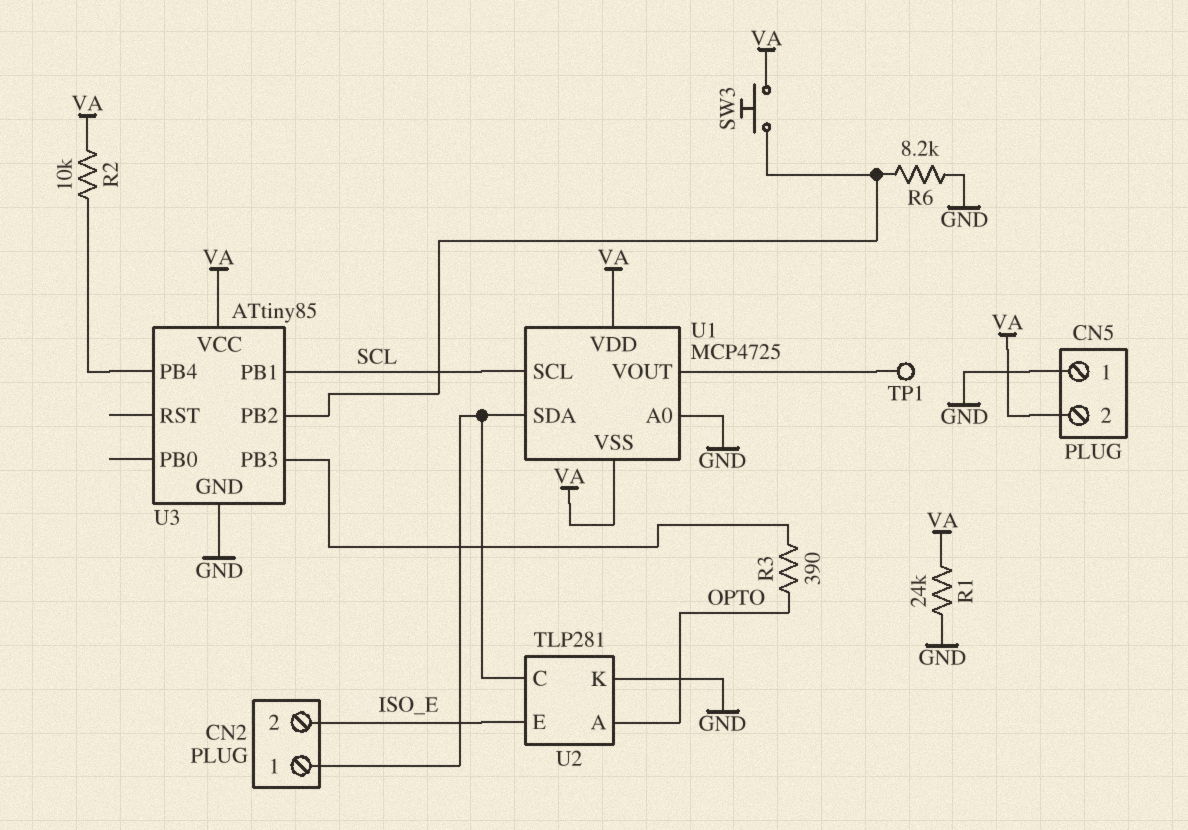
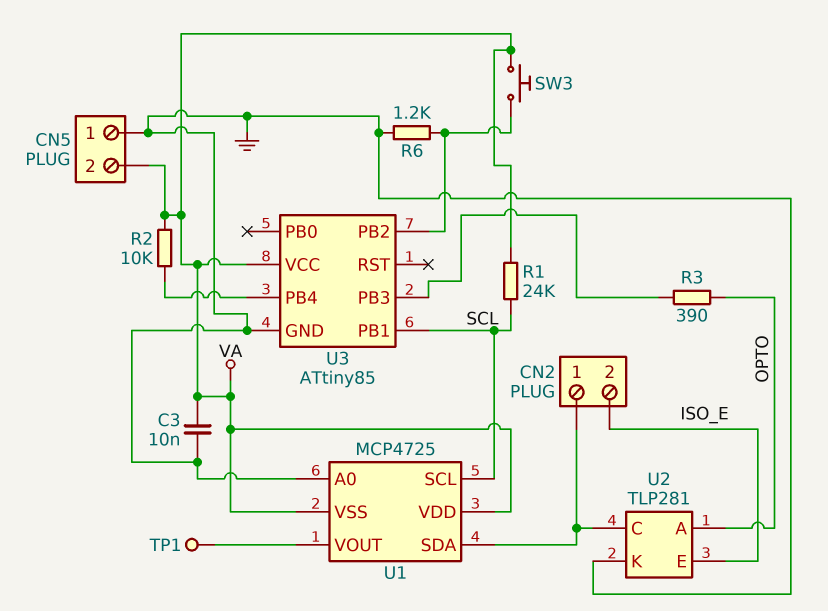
C3: none -> 10nF (GND, VA)
R1: 24k (GND, VA) -> 24k (SCL, VA)
R6: 8.2k (GND, U3/PB2) -> 1.2k (GND, U3/PB2)

